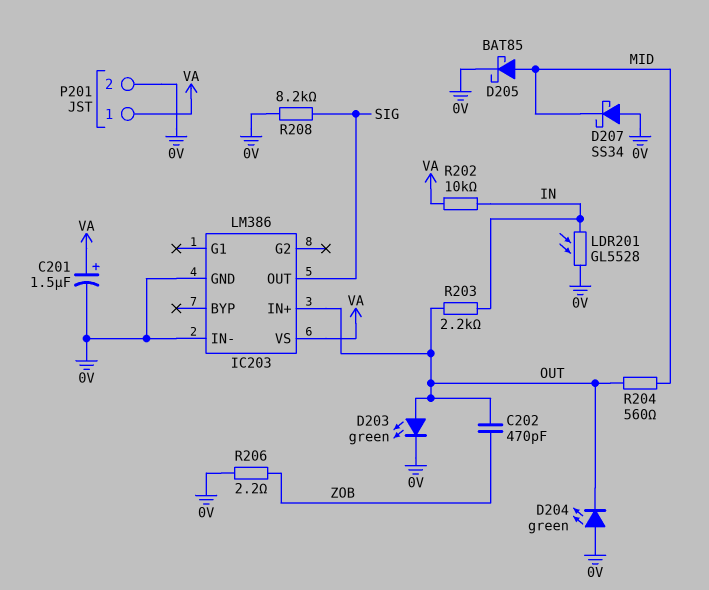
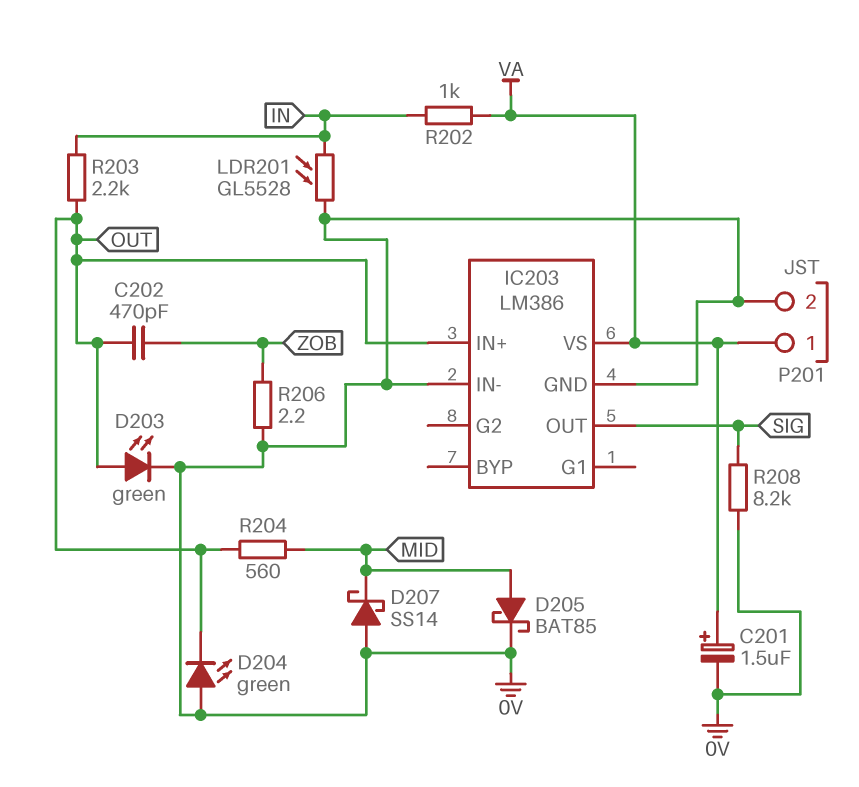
D207: schottky SS34 (A 0V, K MID) -> schottky SS14 (A 0V, K MID)
R202: 10k (IN, VA) -> 1k (IN, VA)

